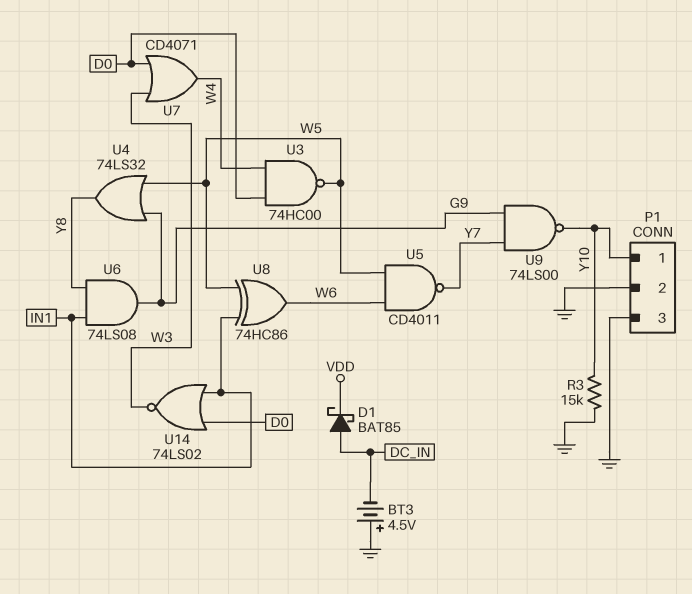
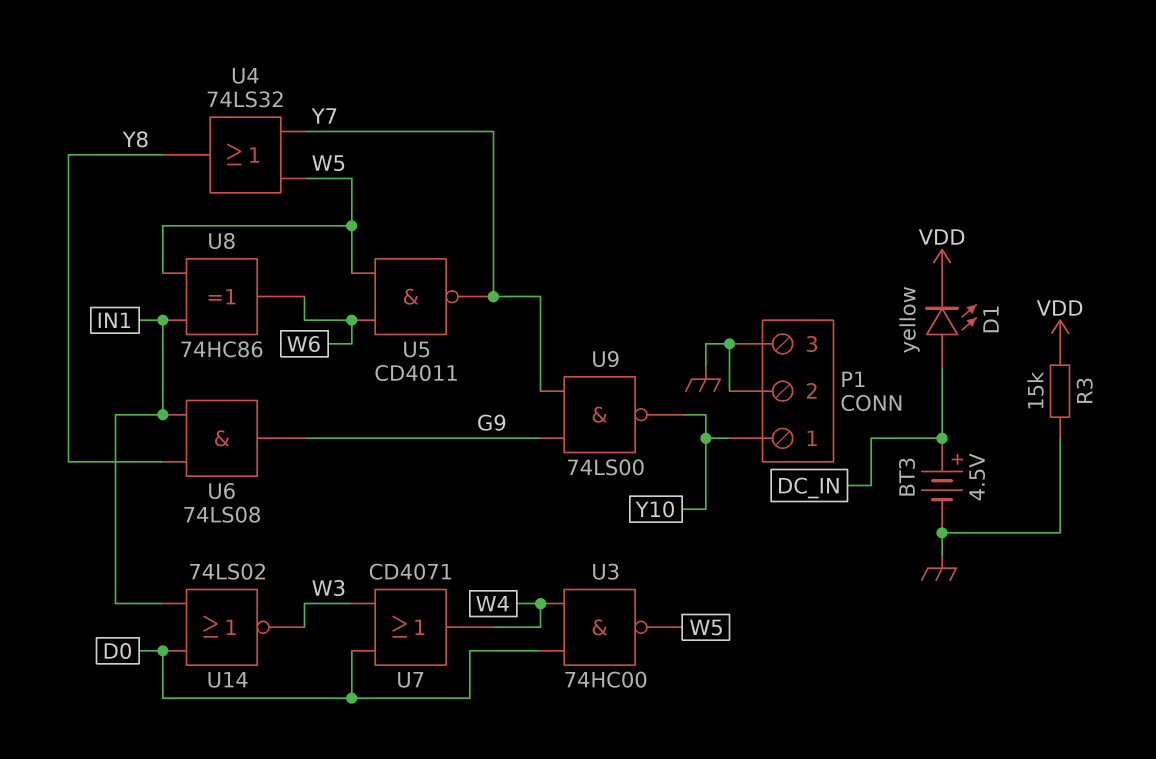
BT3: 4.5V (plus GND, minus DC_IN) -> 4.5V (plus DC_IN, minus GND)
D1: schottky BAT85 (A DC_IN, K VDD) -> LED yellow (A DC_IN, K VDD)
R3: 15k (GND, Y10) -> 15k (GND, VDD)
U4: OR 74LS32 (in G9, in W5, out Y8) -> OR 74LS32 (in W5, in Y7, out Y8)

